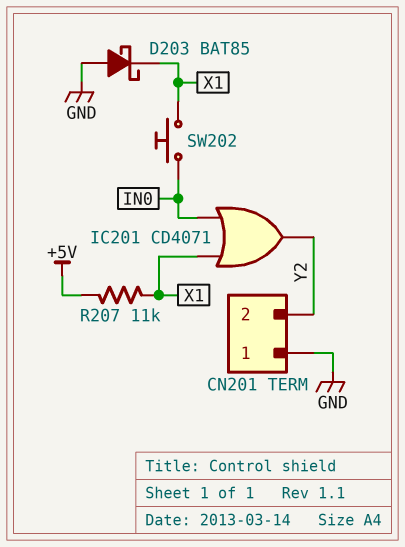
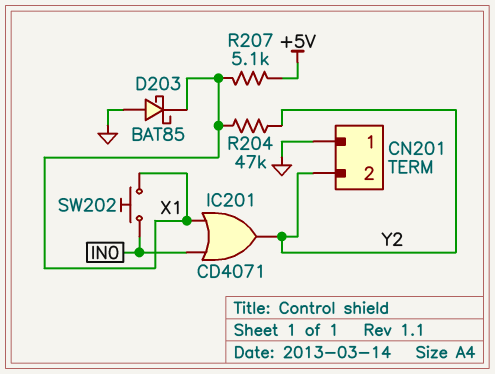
R204: none -> 47k (X1, Y2)
R207: 11k (+5V, X1) -> 5.1k (+5V, X1)

